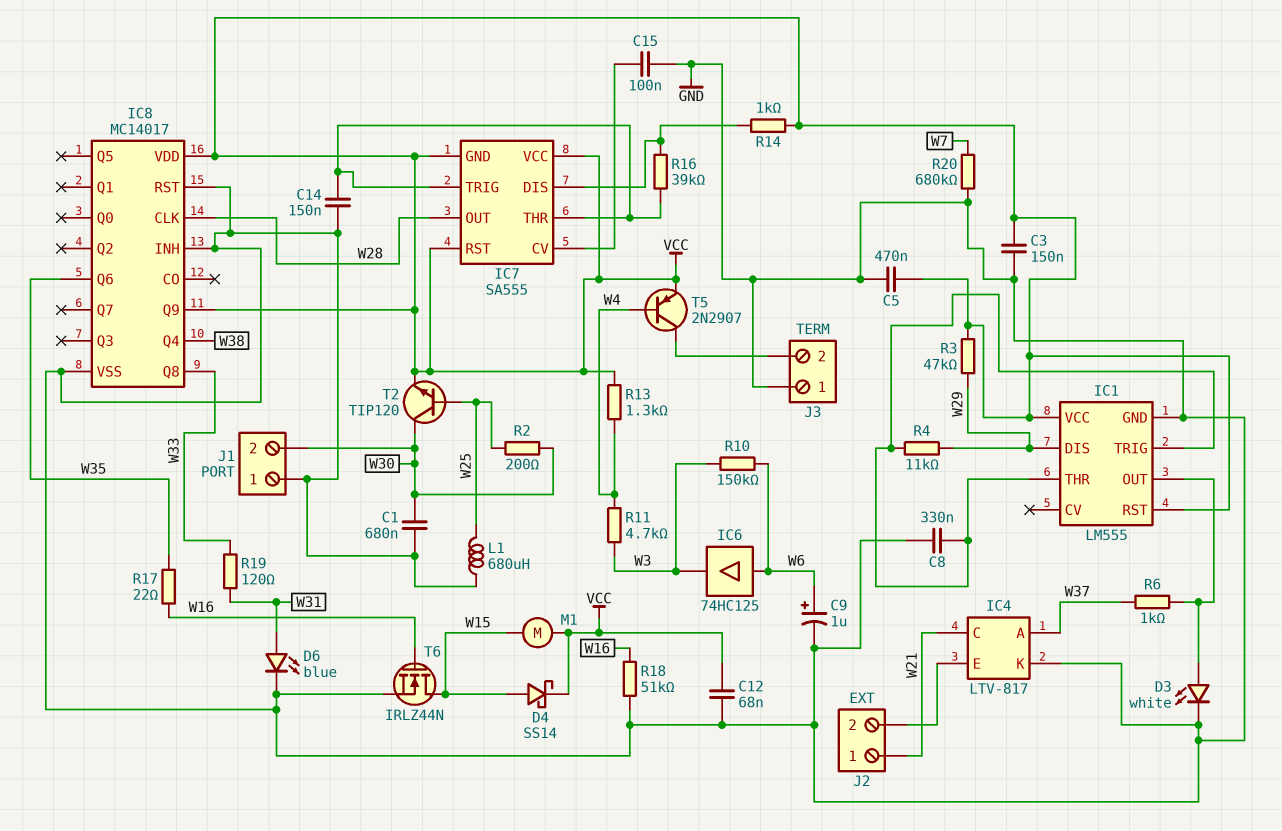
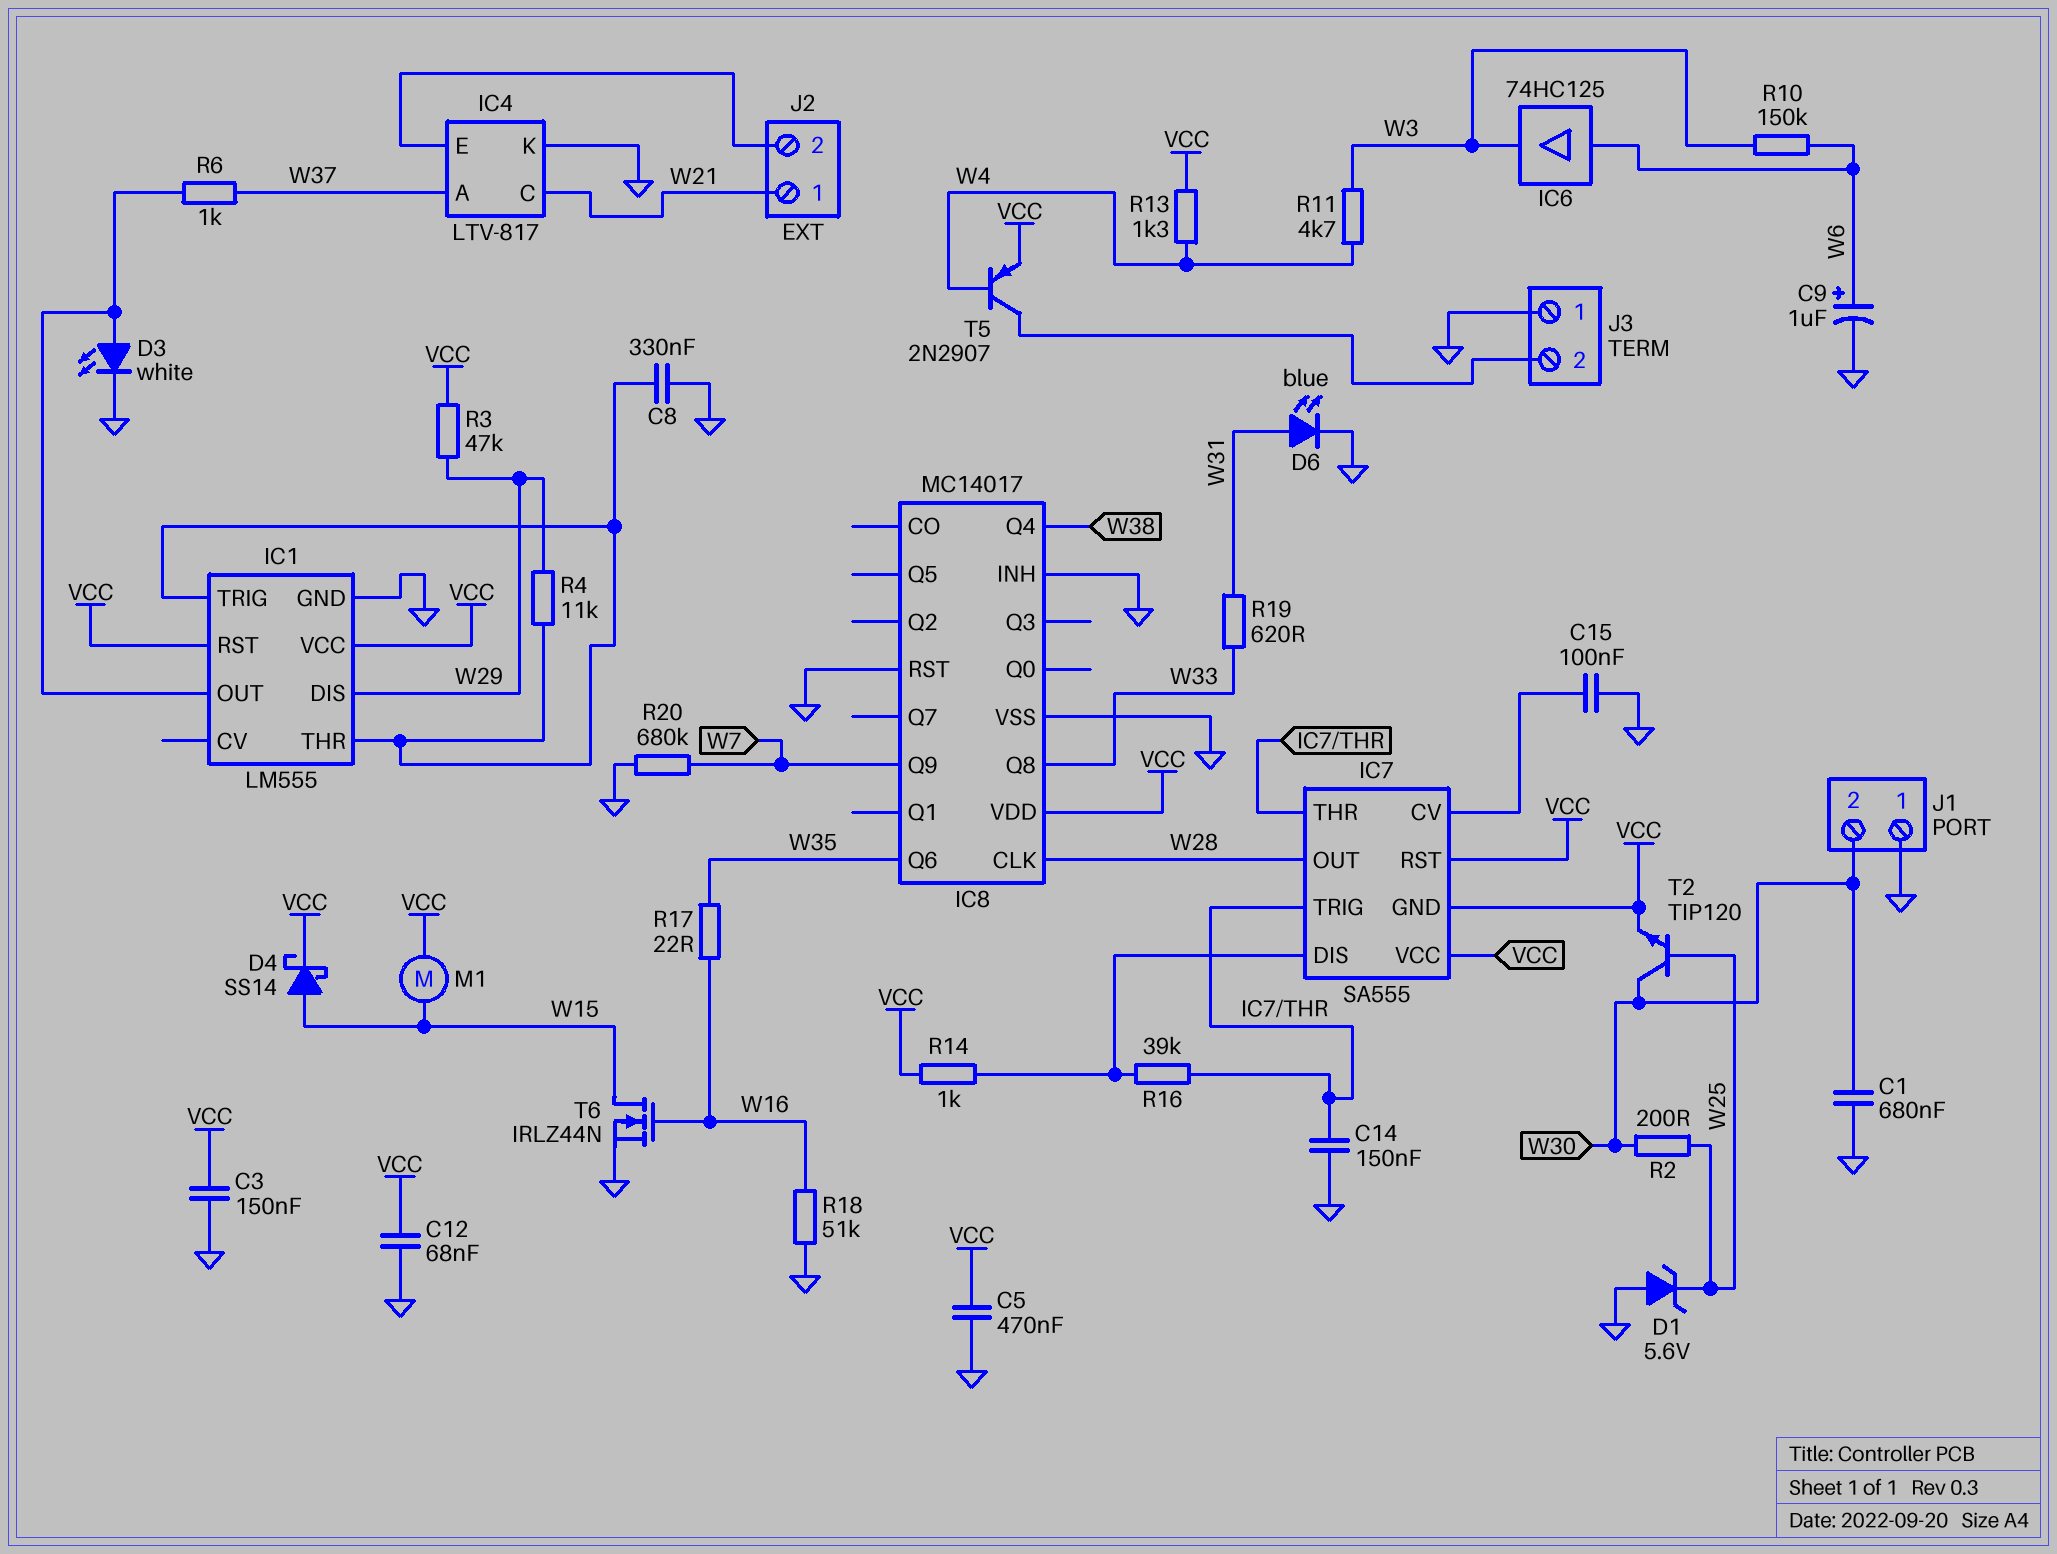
D1: none -> zener 5.6V (A GND, K W25)
IC8 pin Q9: VCC -> W7
L1: 680uH (GND, W25) -> none
R19: 120 (W31, W33) -> 620 (W31, W33)

